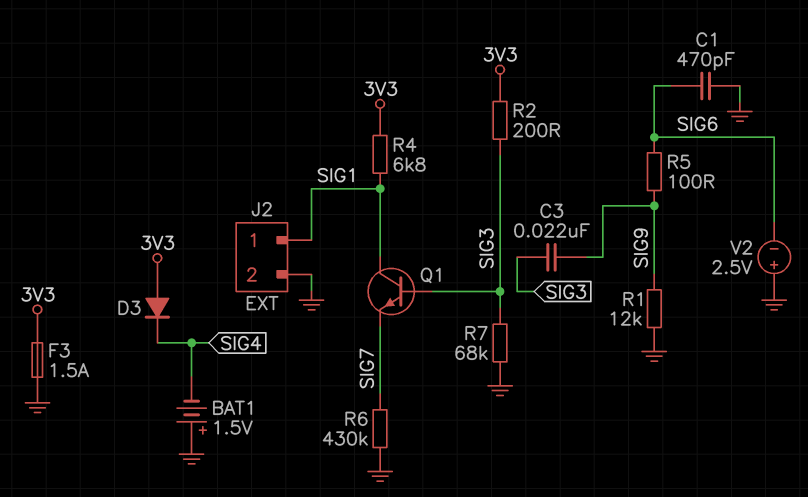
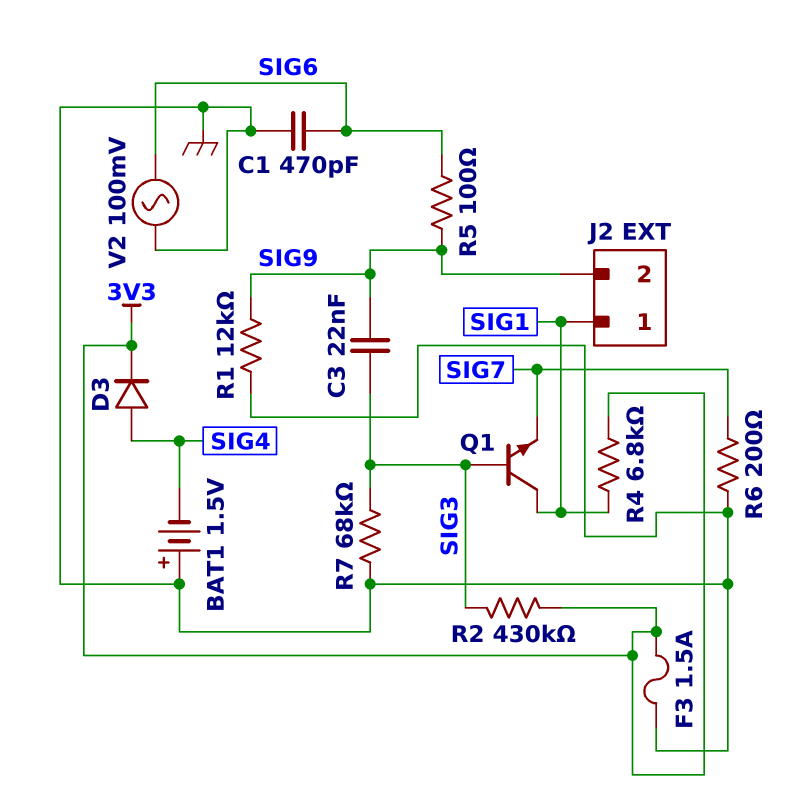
D3: diode (A 3V3, K SIG4) -> diode (A SIG4, K 3V3)
J2 pin 2: GND -> SIG9
R2: 200 (3V3, SIG3) -> 430k (3V3, SIG3)
R6: 430k (GND, SIG7) -> 200 (GND, SIG7)
V2: 2.5V (plus GND, minus SIG6) -> AC 100mV (GND, SIG6)

